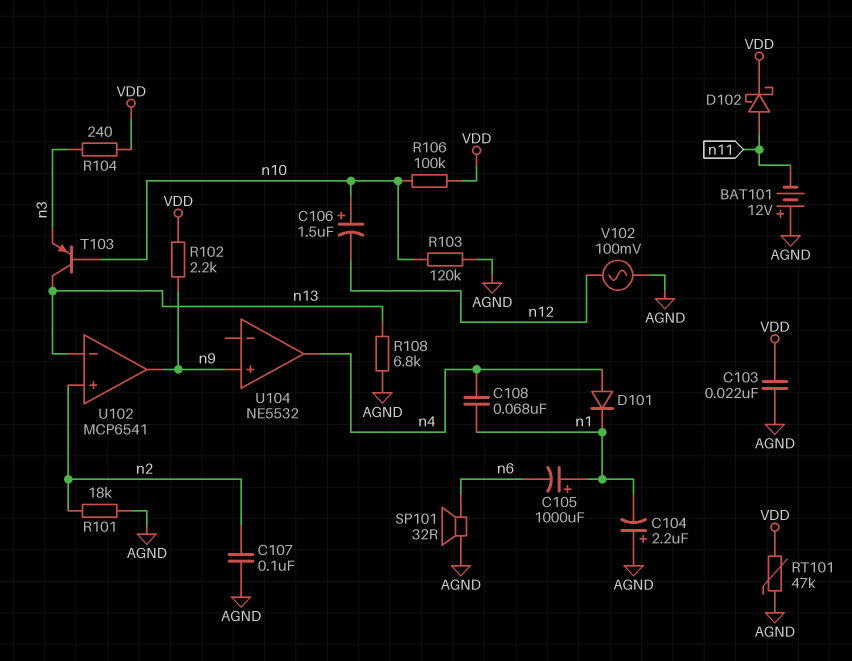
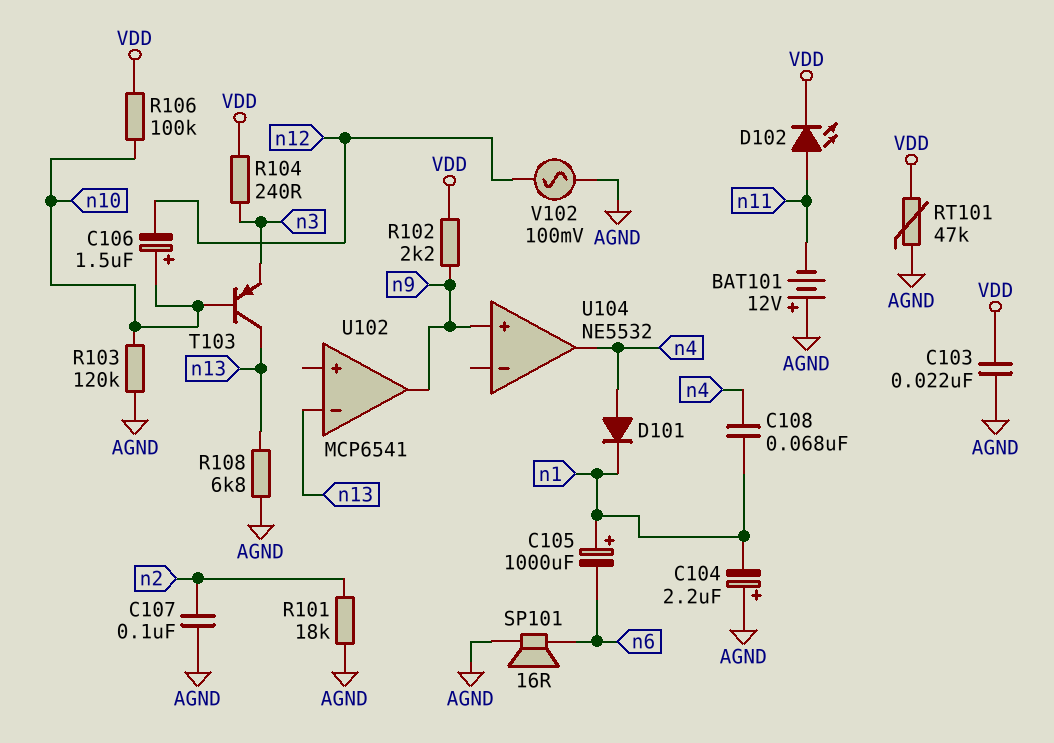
D102: schottky (A n11, K VDD) -> LED (A n11, K VDD)
SP101: speaker 32R (AGND, n6) -> speaker 16R (AGND, n6)
U102 pin in+: n2 -> none

